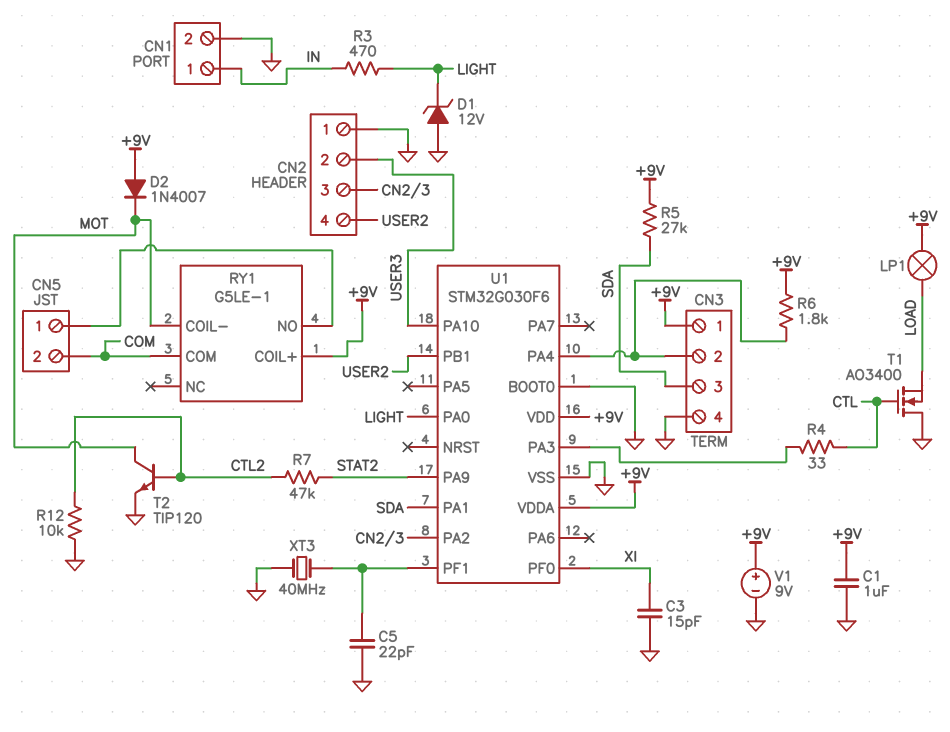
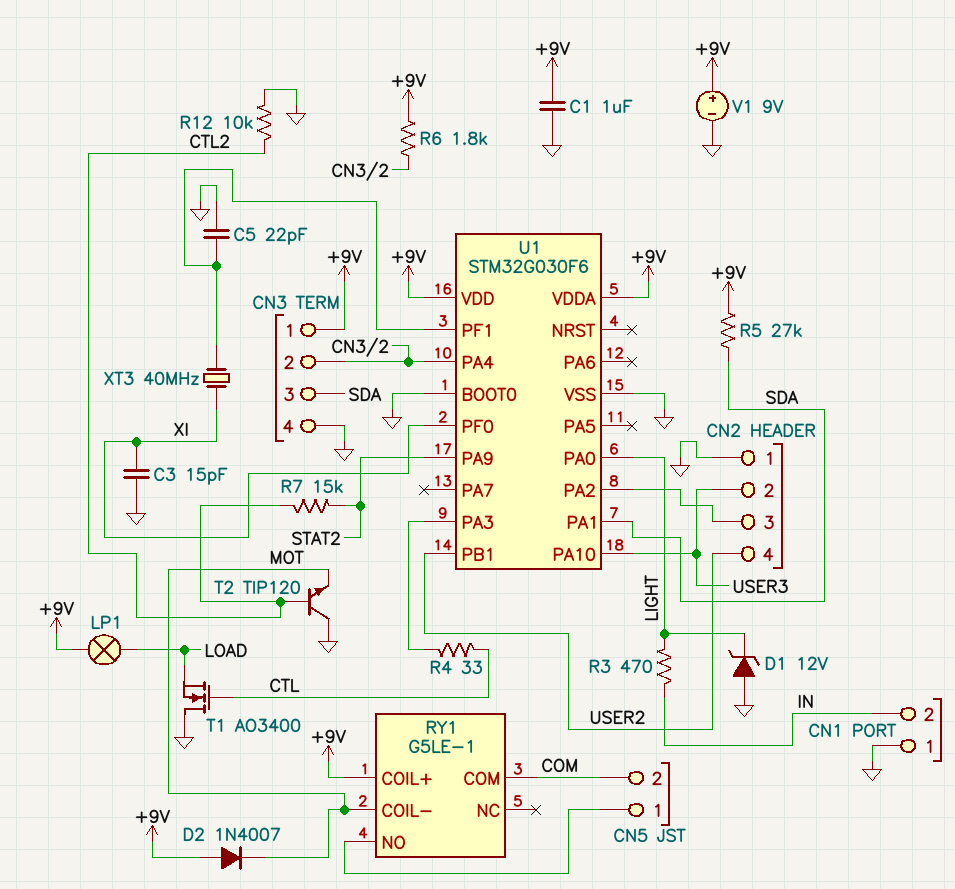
CN1 pin 1: IN -> GND
CN1 pin 2: GND -> IN
R7: 47k (CTL2, STAT2) -> 15k (CTL2, STAT2)
T2: NPN TIP120 (B CTL2, C MOT, E GND) -> NPN TIP120 (B CTL2, C GND, E MOT)
XT3: 40MHz (GND, U1/PF1) -> 40MHz (U1/PF1, XI)

